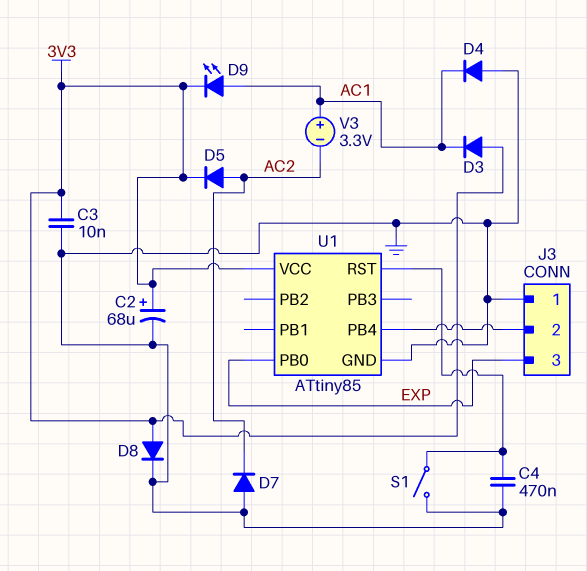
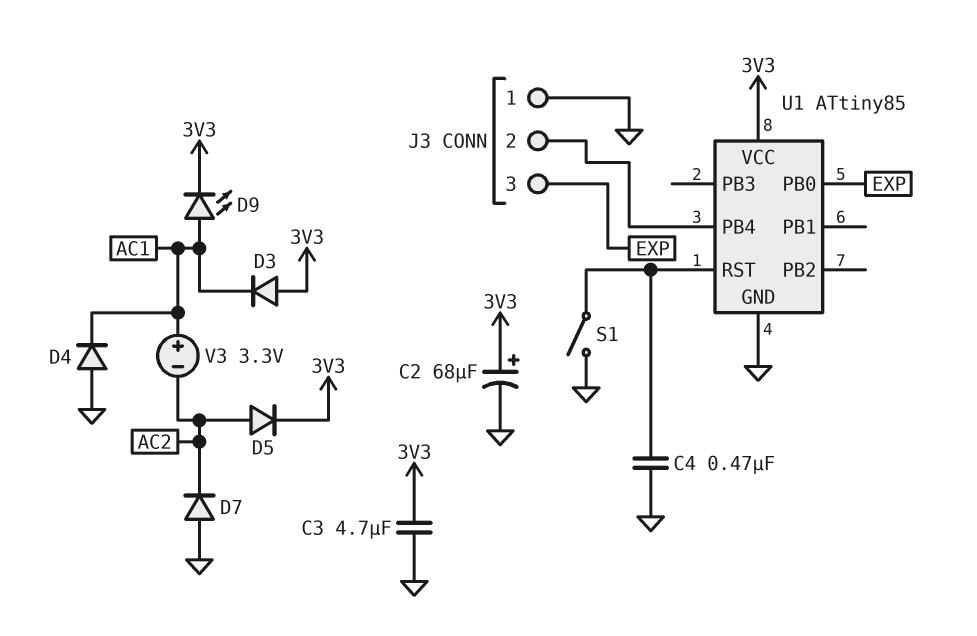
C3: 10nF (3V3, GND) -> 4.7uF (3V3, GND)
D8: diode (A 3V3, K GND) -> none

